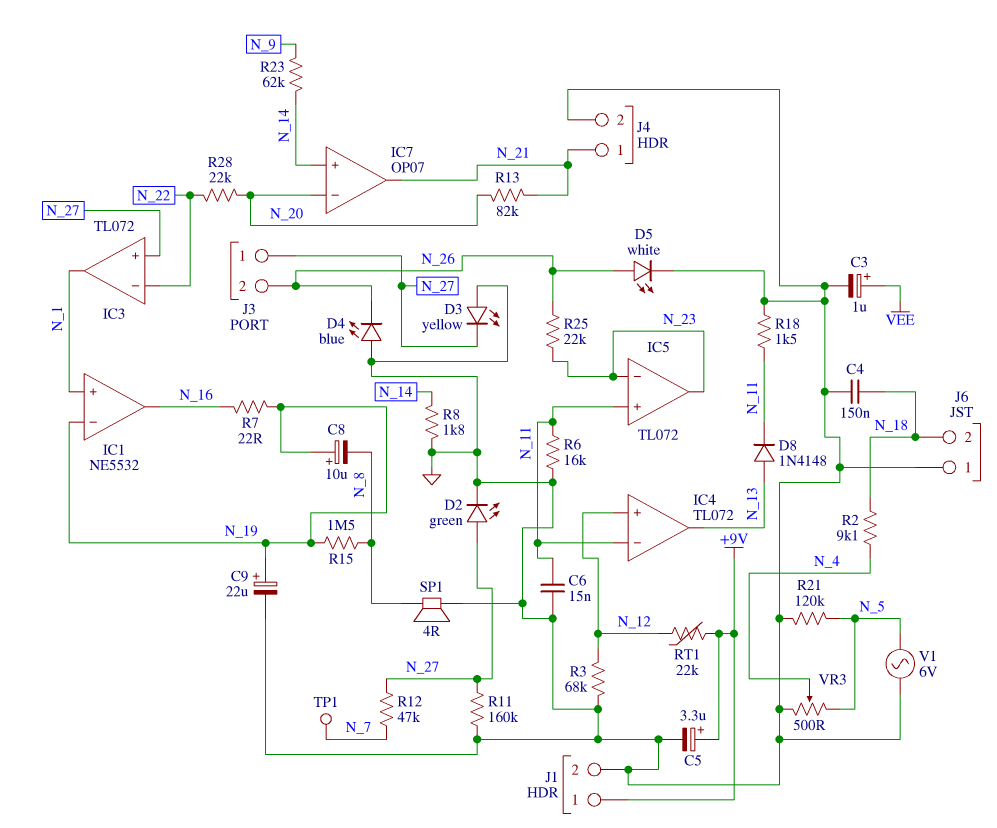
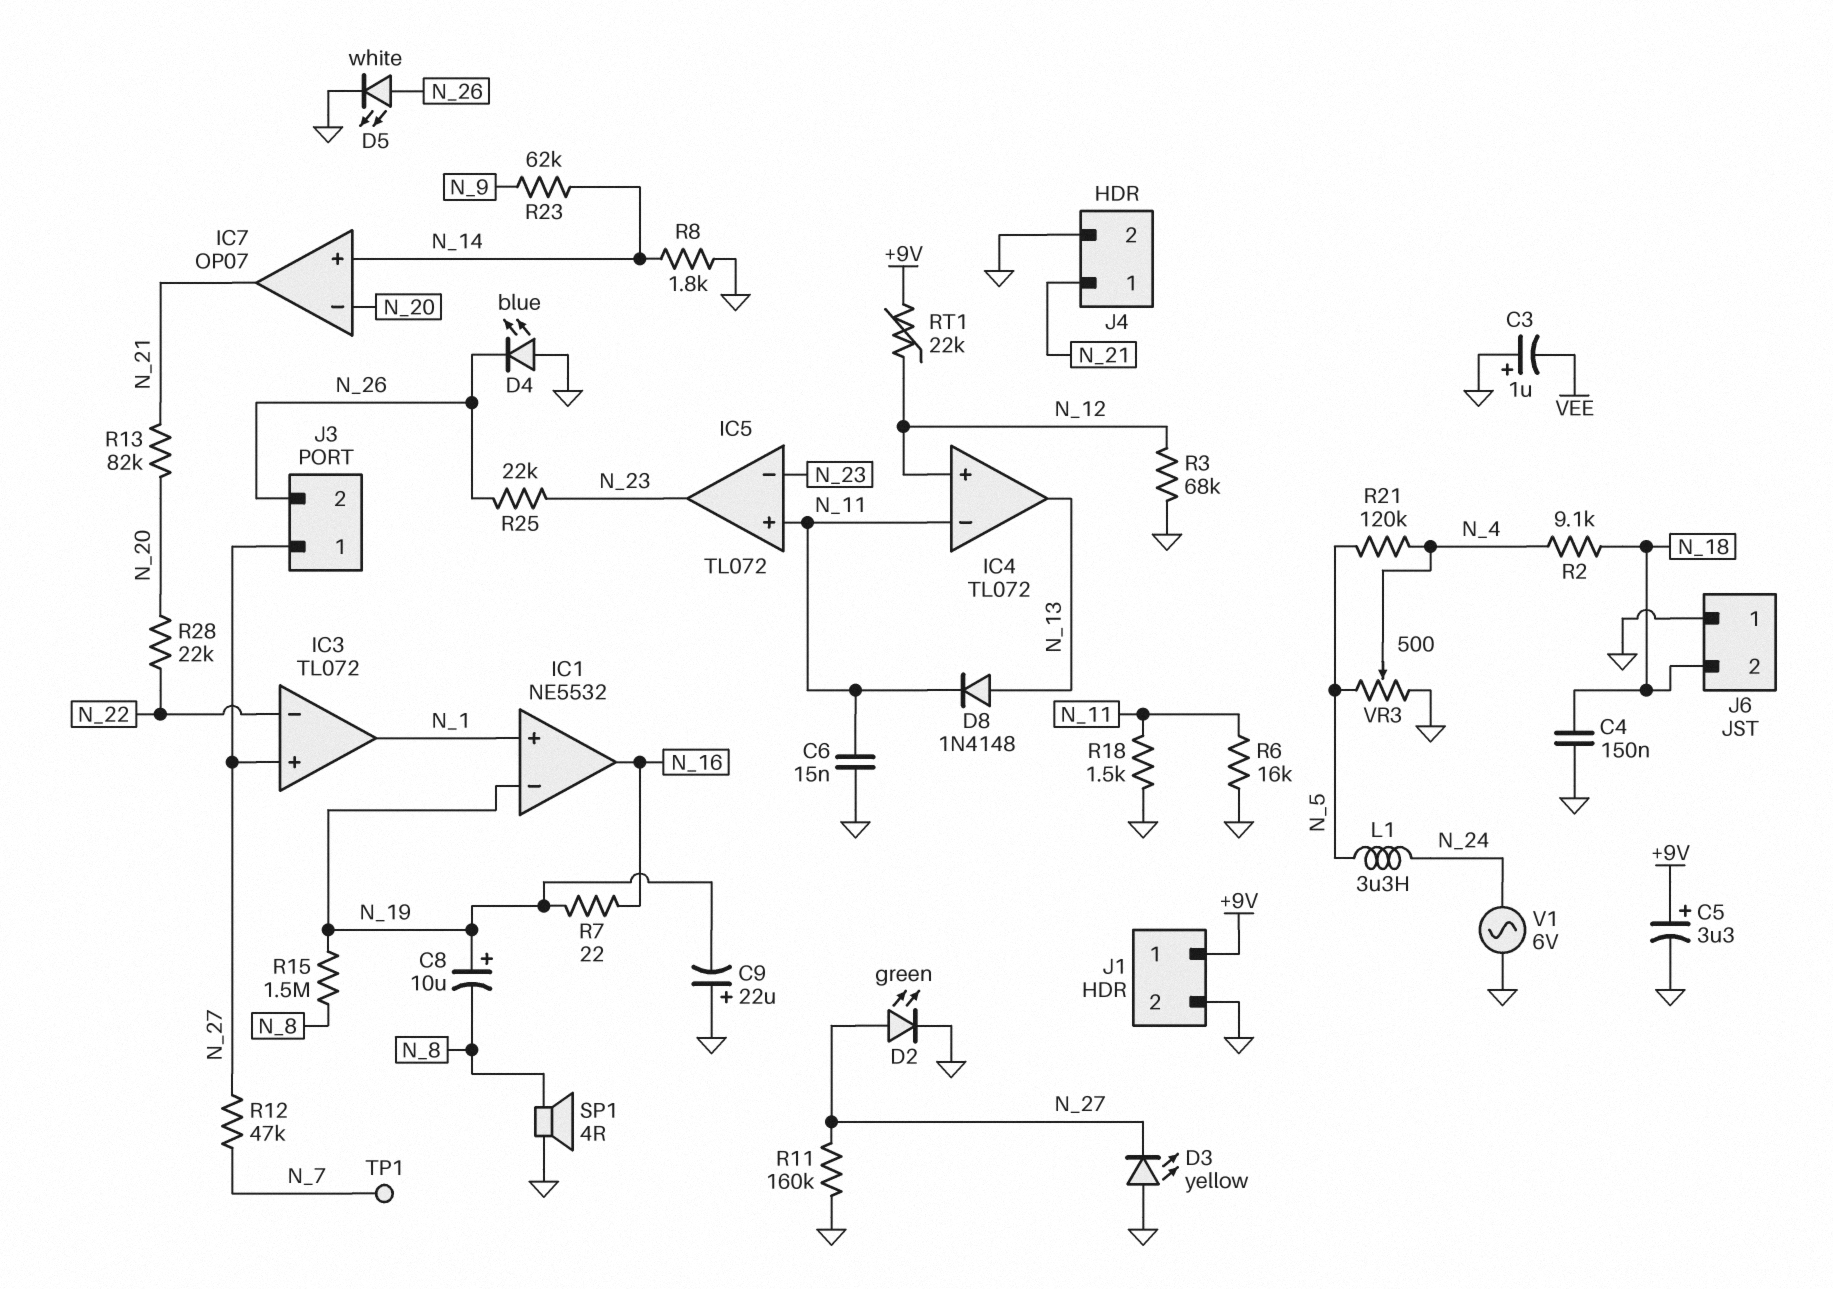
C3: 1uF (plus VEE, minus GND) -> 1uF (plus GND, minus VEE)
C9: 22uF (plus N_19, minus GND) -> 22uF (plus GND, minus N_19)
L1: none -> 3.3uH (N_5, N_24)
R21: 120k (GND, N_5) -> 120k (N_4, N_5)
V1: AC 6V (GND, N_5) -> AC 6V (GND, N_24)

